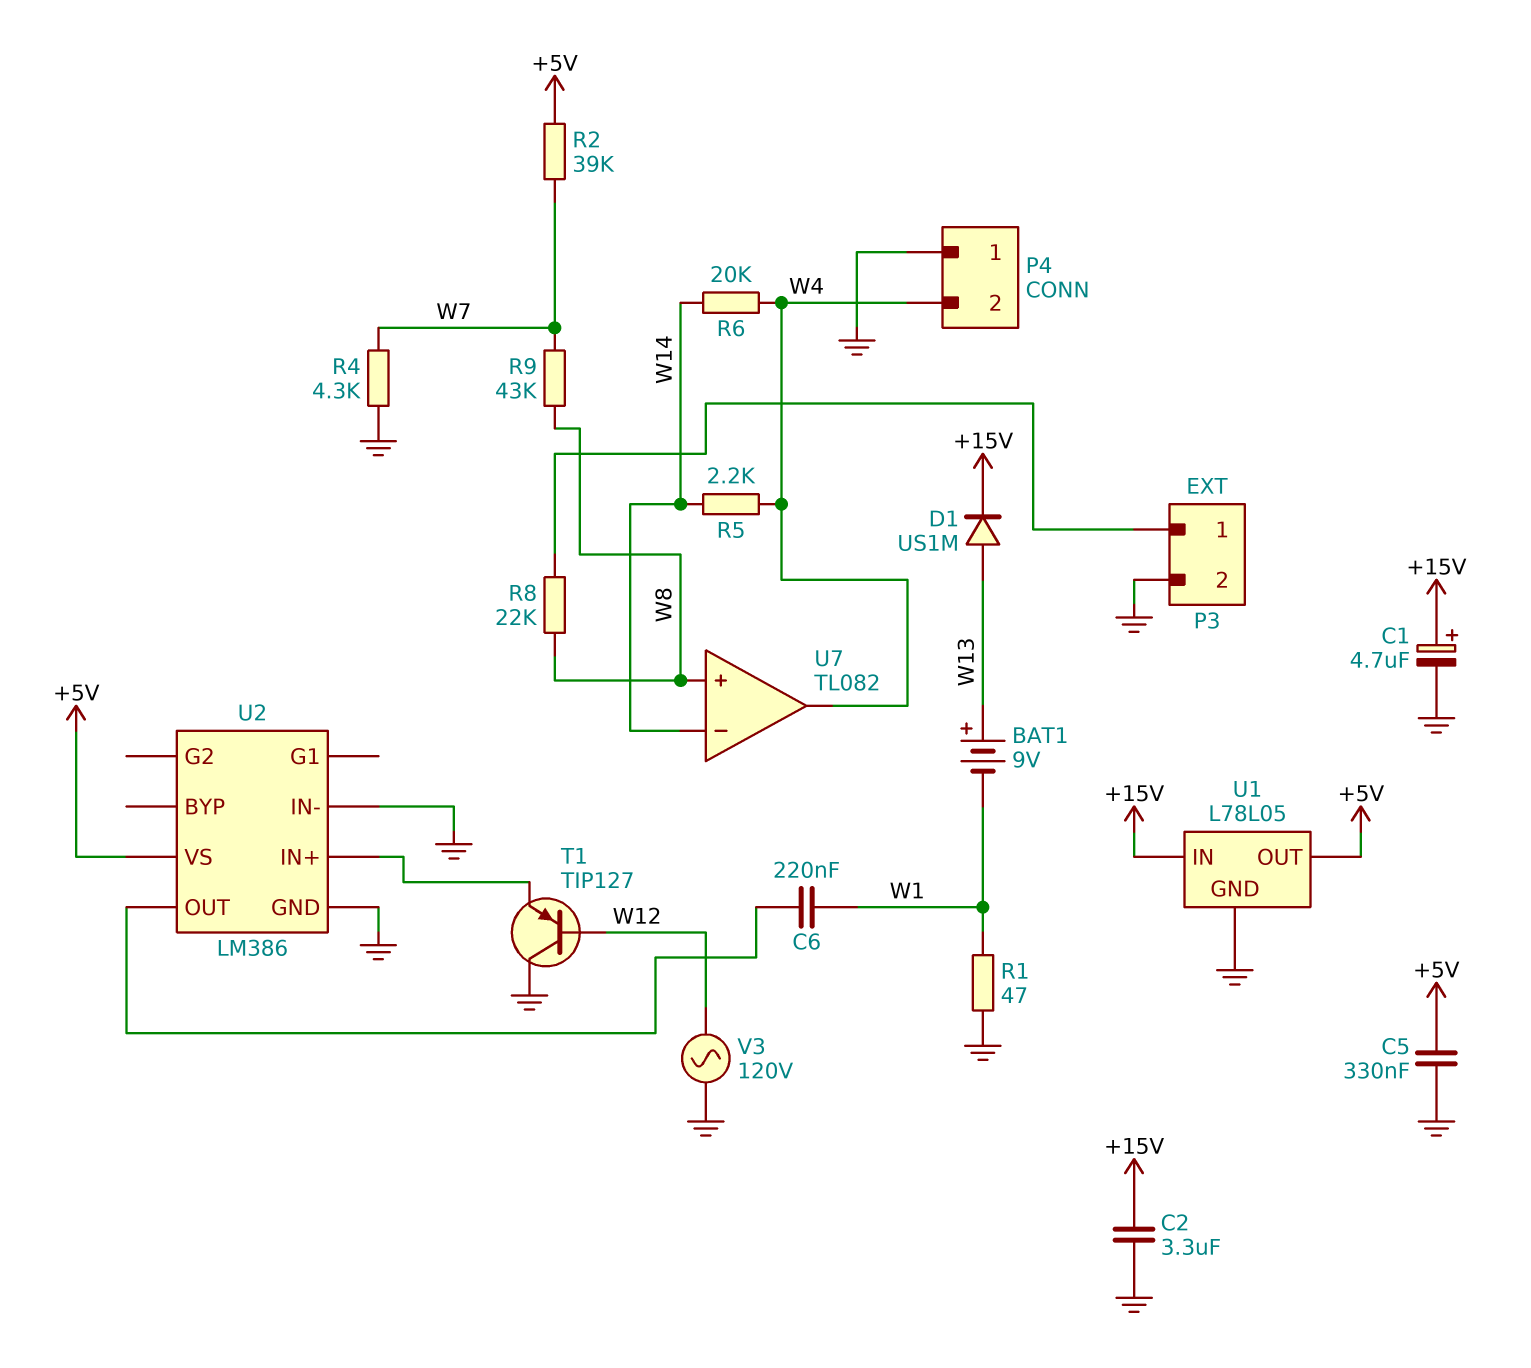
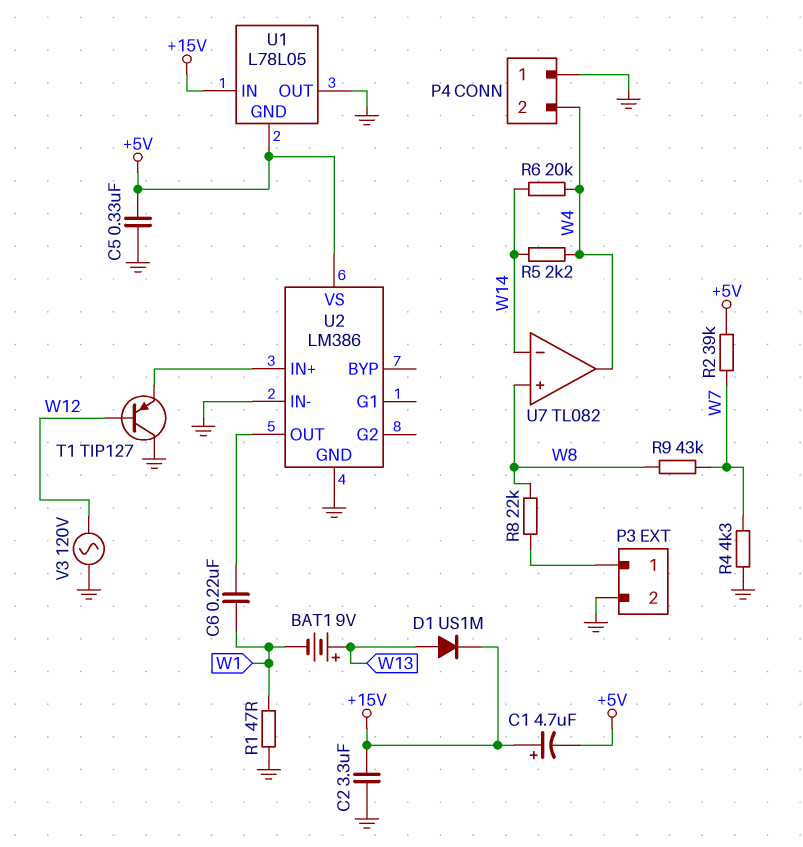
C1: 4.7uF (plus +15V, minus GND) -> 4.7uF (plus +15V, minus +5V)
U1 pin GND: GND -> +5V
U1 pin OUT: +5V -> GND

